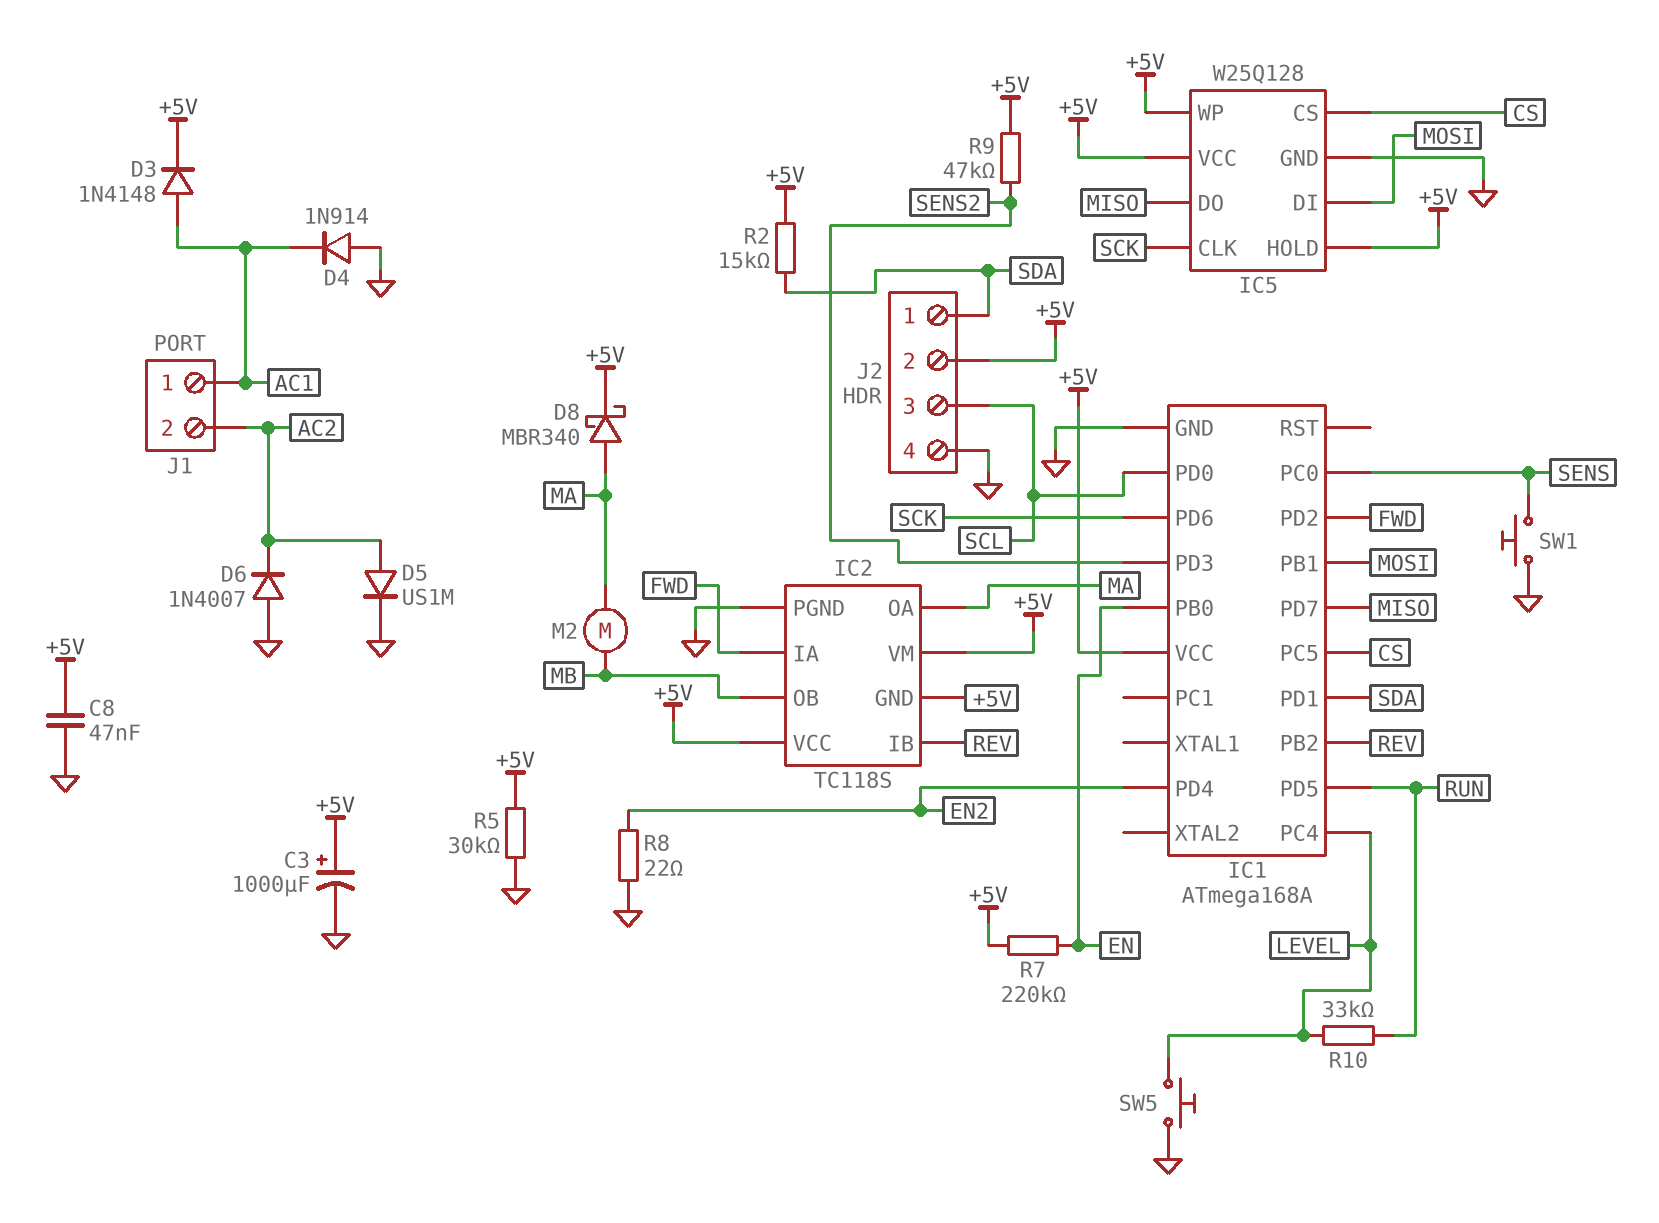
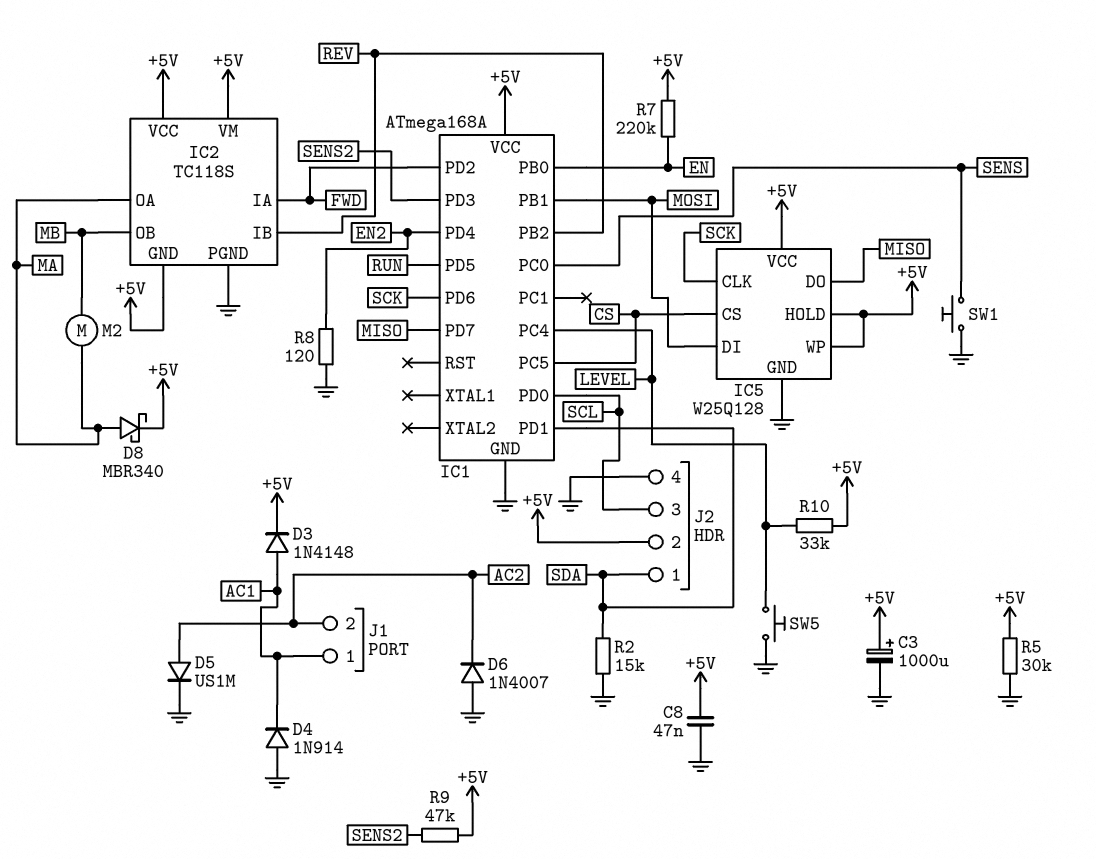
R2: 15k (+5V, SDA) -> 15k (GND, SDA)
R8: 22 (EN2, GND) -> 120 (EN2, GND)
R10: 33k (LEVEL, RUN) -> 33k (+5V, LEVEL)

